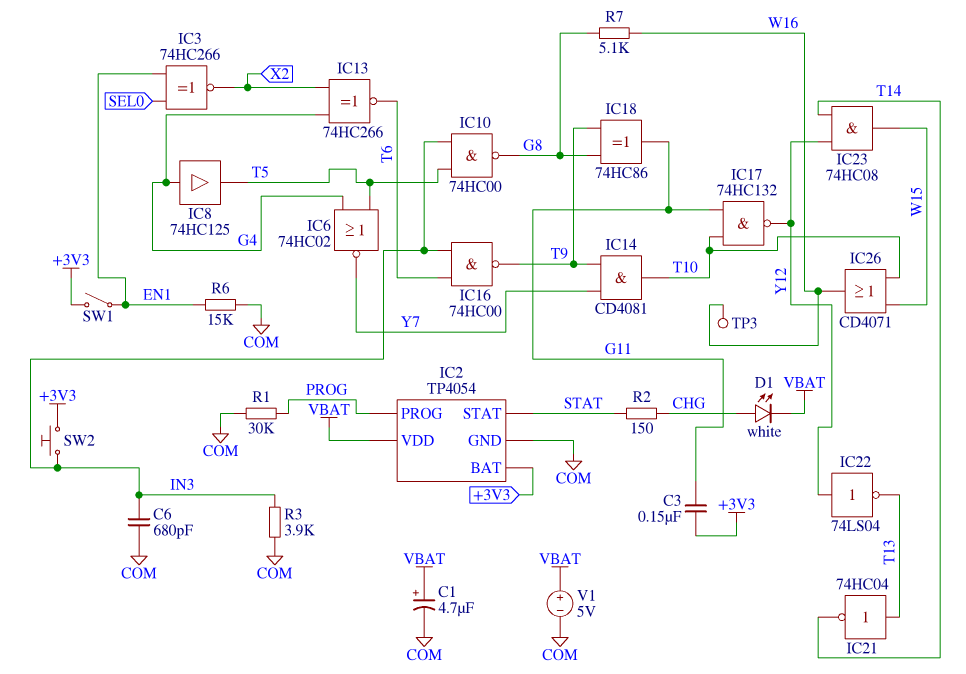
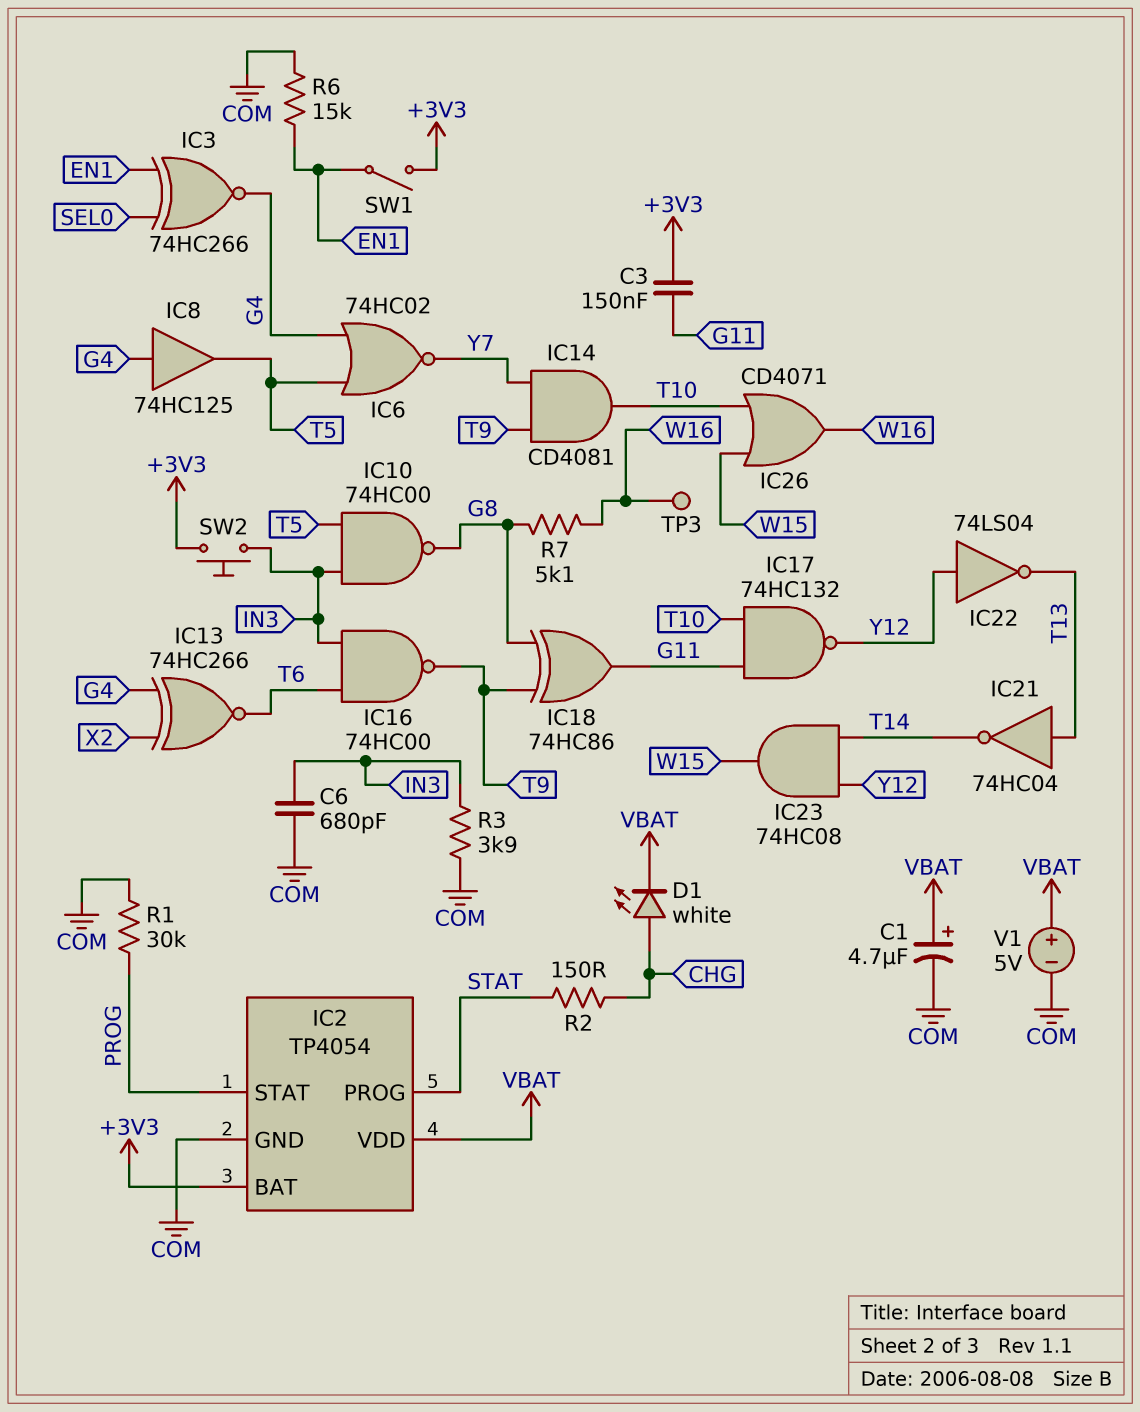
IC2 pin PROG: PROG -> STAT
IC2 pin STAT: STAT -> PROG
IC3: XNOR 74HC266 (in EN1, in SEL0, out X2) -> XNOR 74HC266 (in EN1, in SEL0, out G4)

